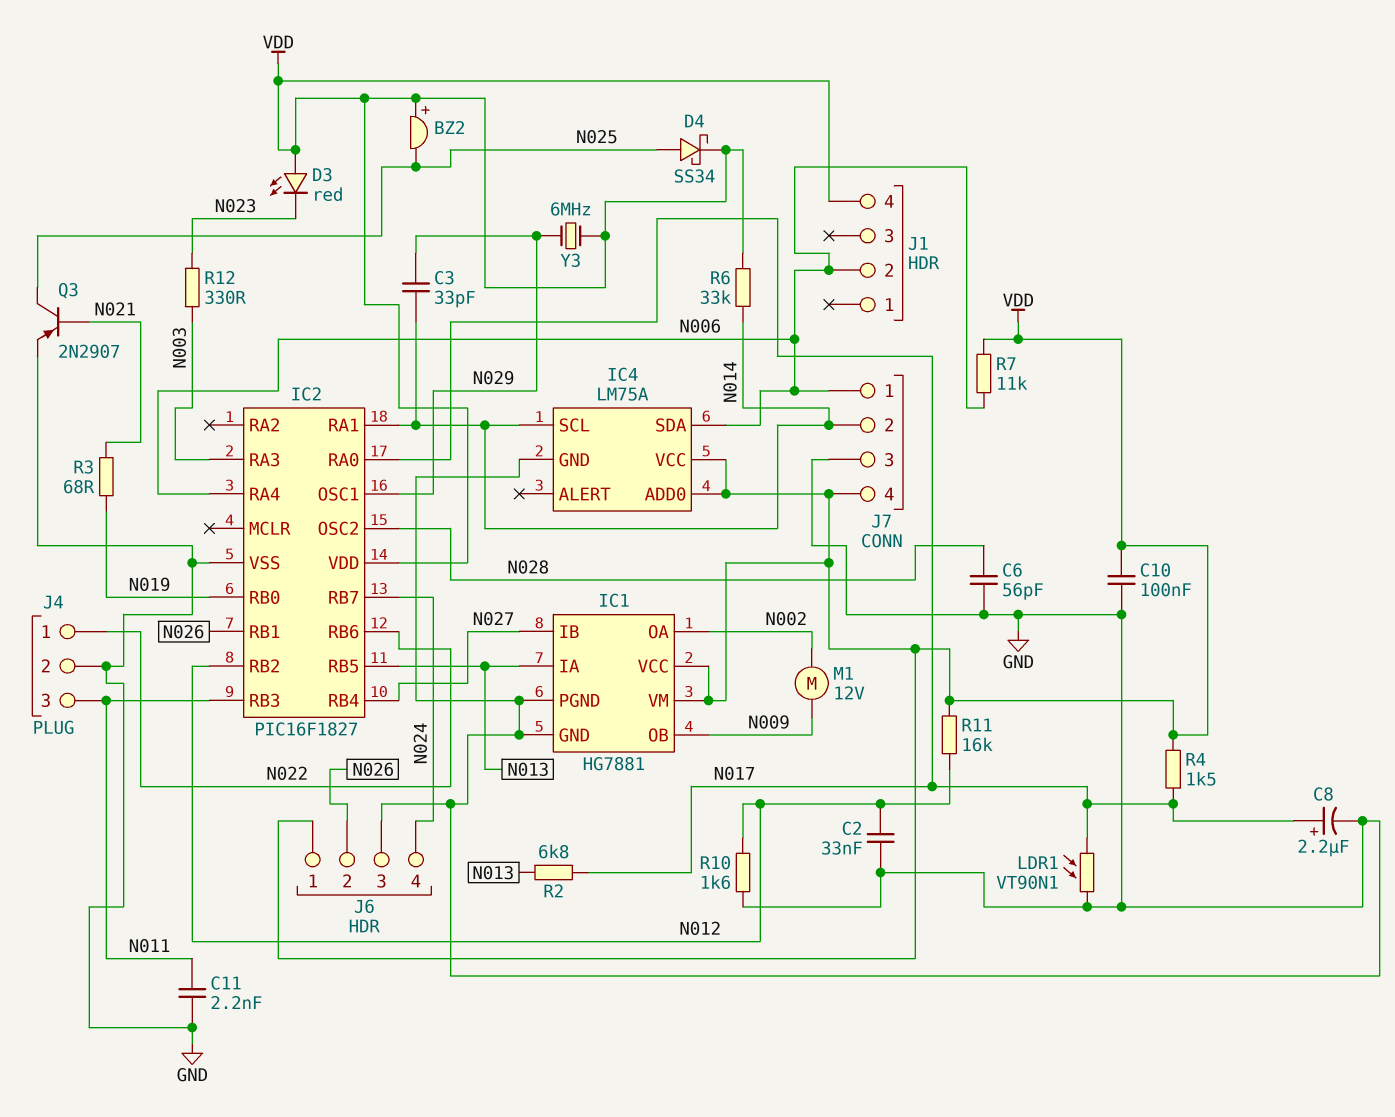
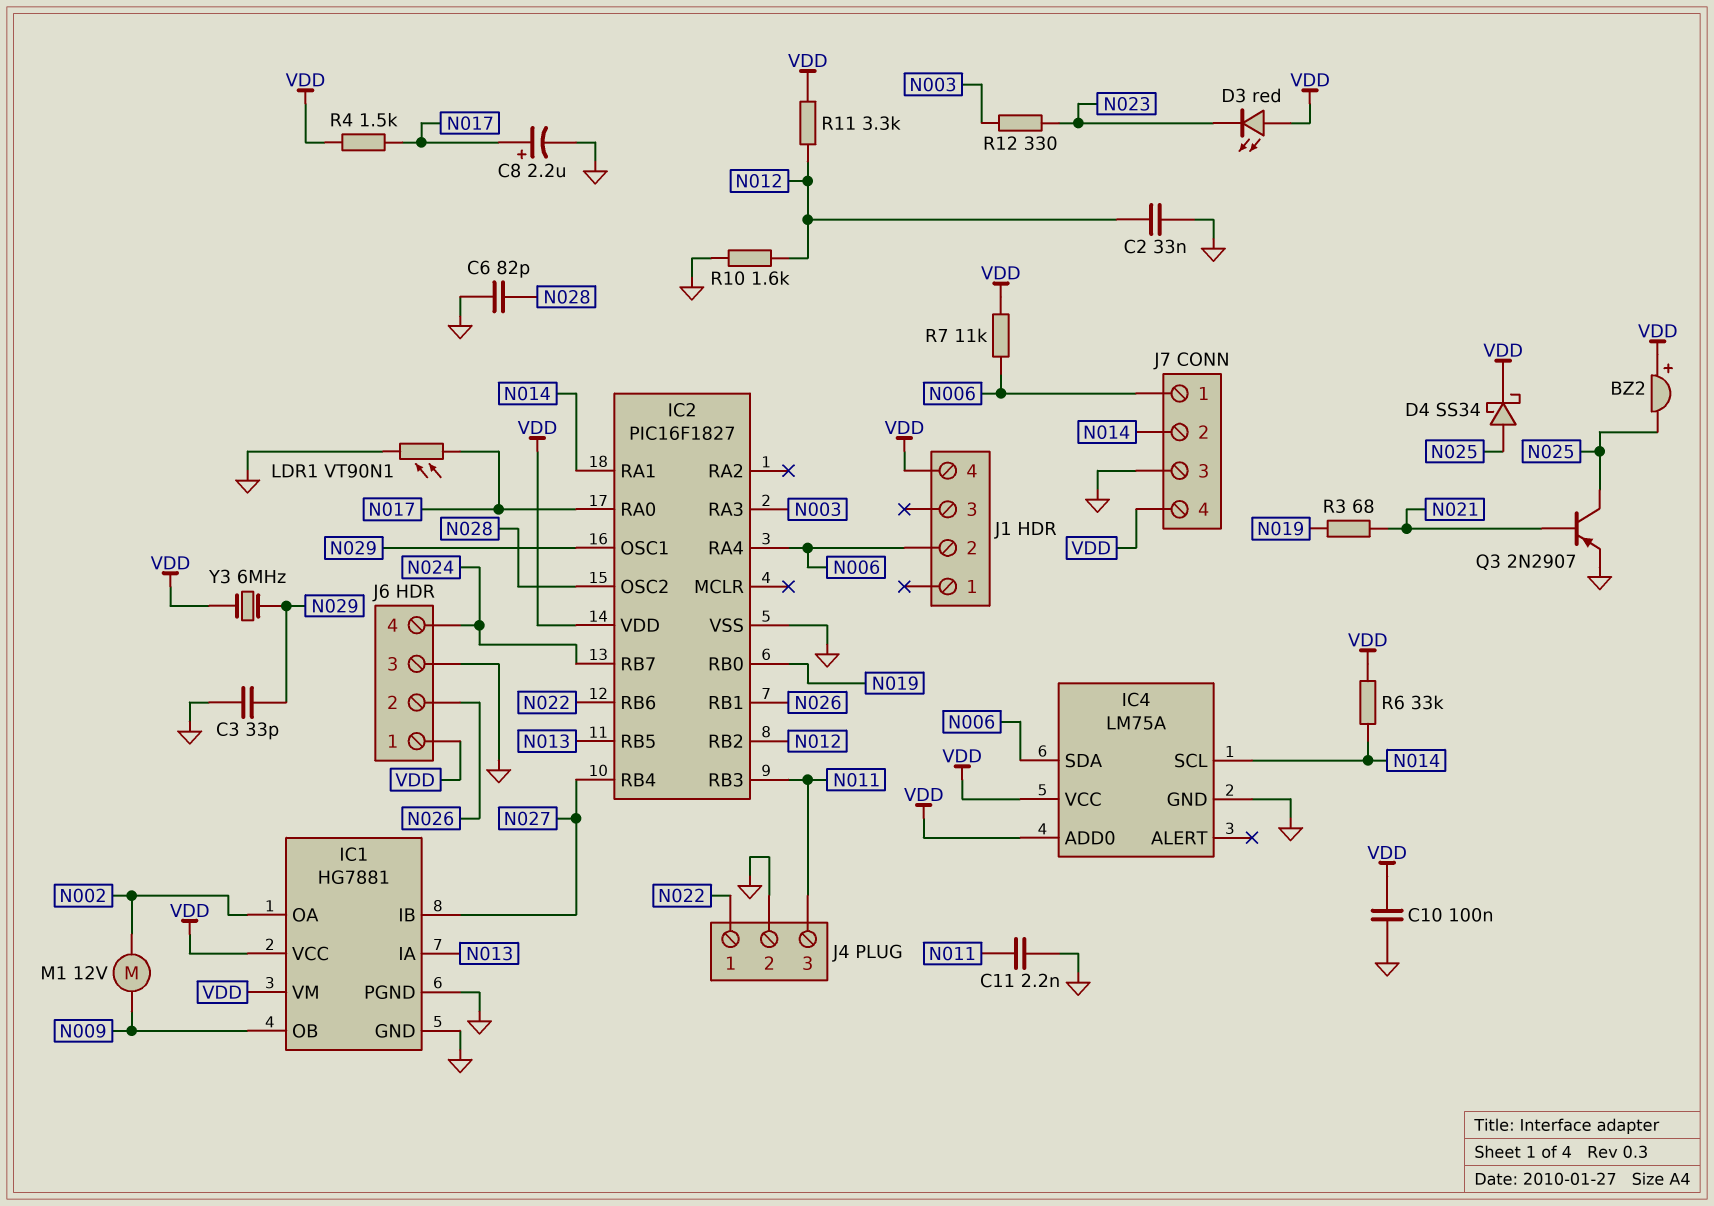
C3: 33pF (N014, N029) -> 33pF (GND, N029)
C6: 56pF (GND, N028) -> 82pF (GND, N028)
R2: 6.8k (N013, N017) -> none
R11: 16k (N012, VDD) -> 3.3k (N012, VDD)

